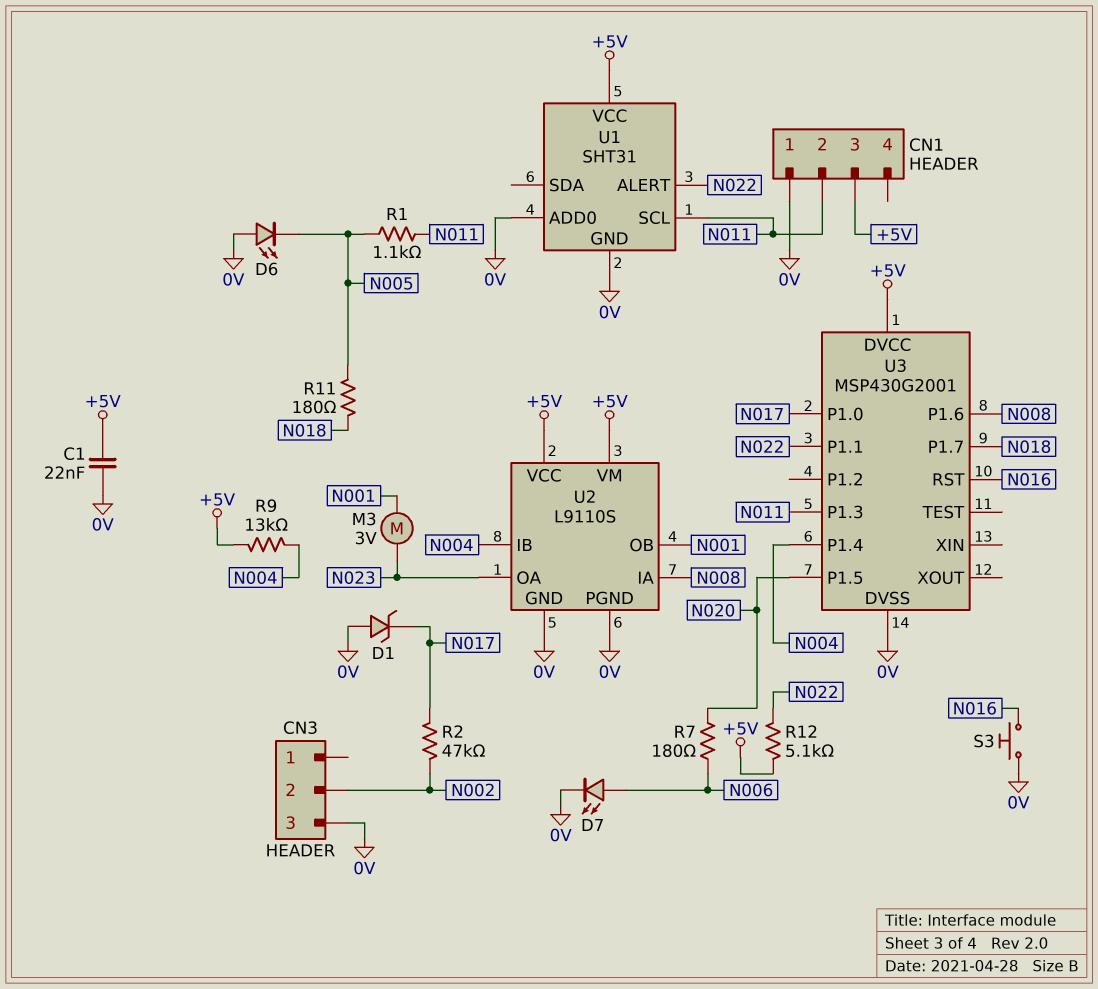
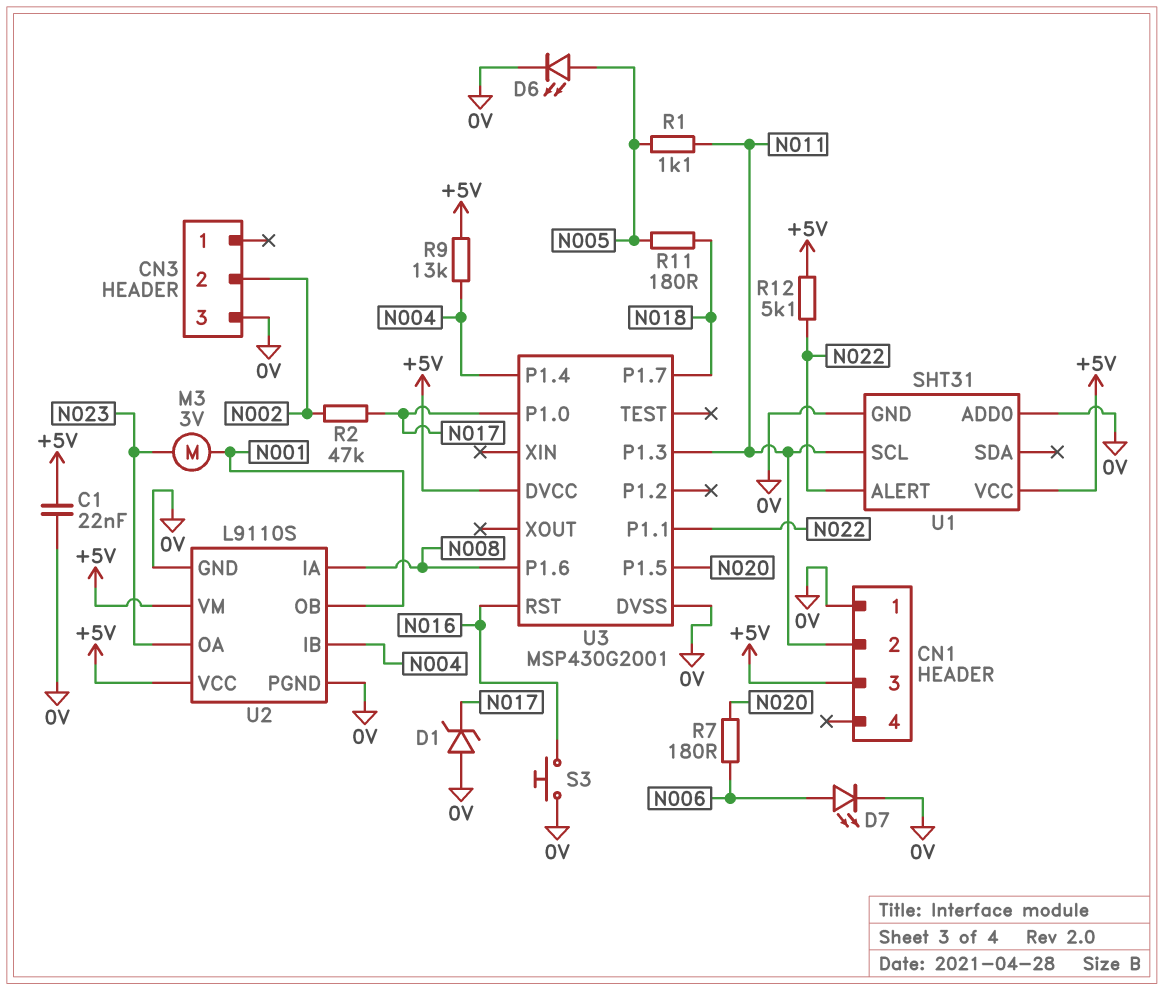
D6: LED (A 0V, K N005) -> LED (A N005, K 0V)

